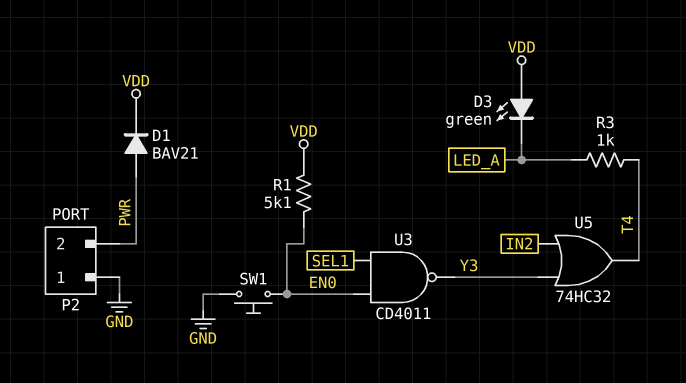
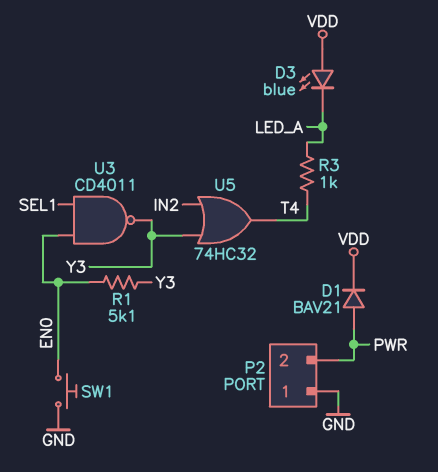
D3: LED green (A VDD, K LED_A) -> LED blue (A VDD, K LED_A)
R1: 5.1k (EN0, VDD) -> 5.1k (EN0, Y3)

